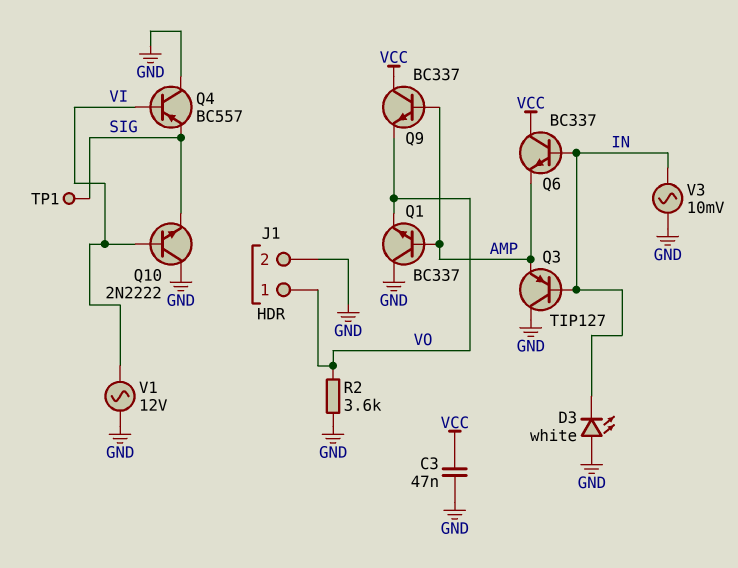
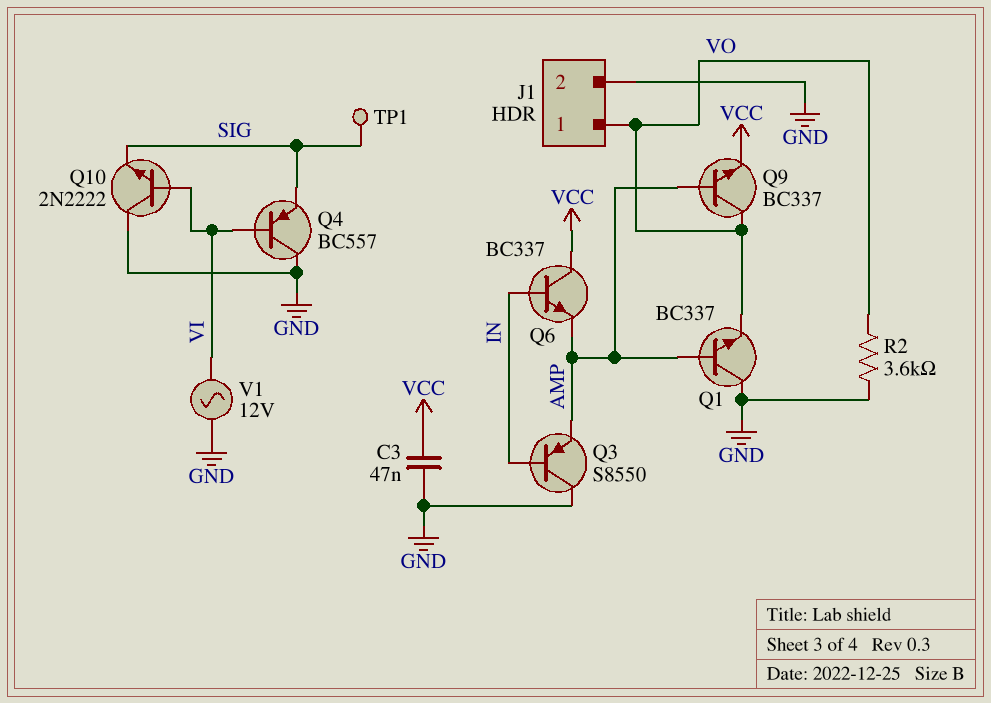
D3: LED white (A GND, K IN) -> none
Q3: PNP TIP127 (B IN, C GND, E AMP) -> PNP S8550 (B IN, C GND, E AMP)
Q9: NPN BC337 (B AMP, C VCC, E VO) -> NPN BC337 (B AMP, C VO, E VCC)
V3: AC 10mV (GND, IN) -> none

